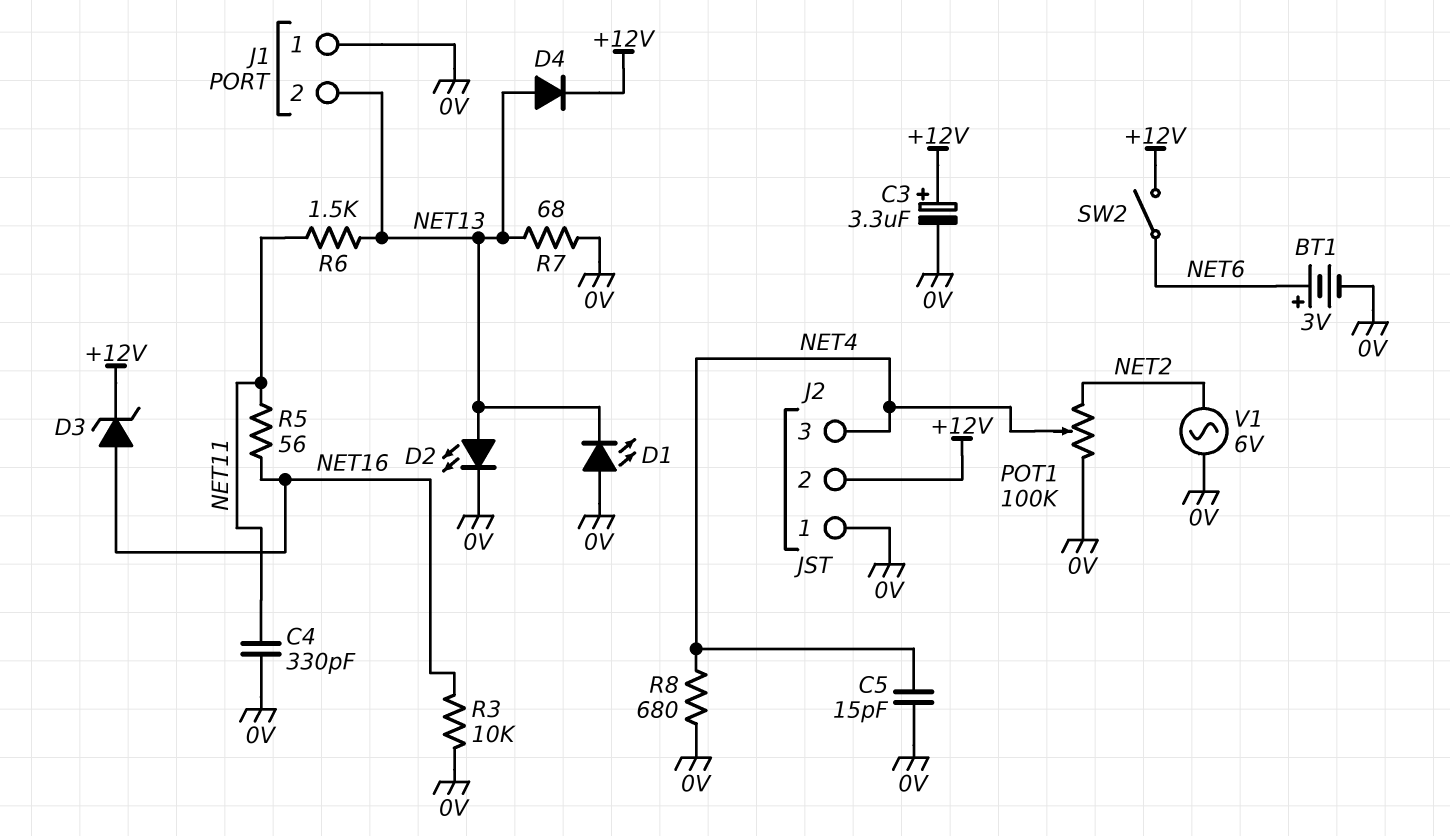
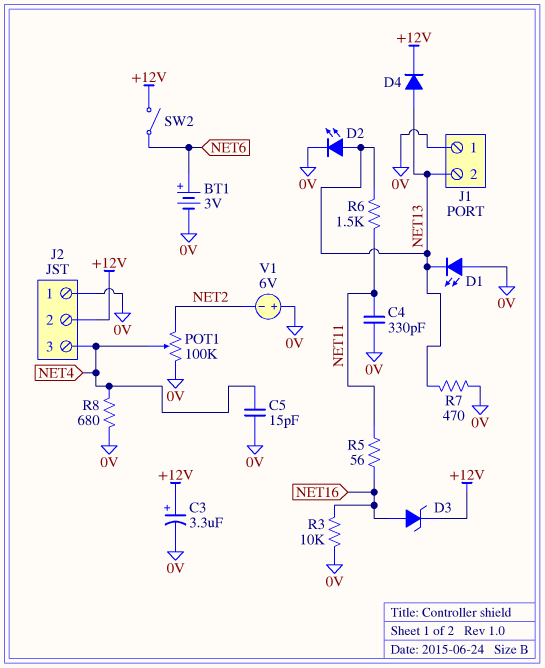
R7: 68 (0V, NET13) -> 470 (0V, NET13)
V1: AC 6V (0V, NET2) -> 6V (plus 0V, minus NET2)

